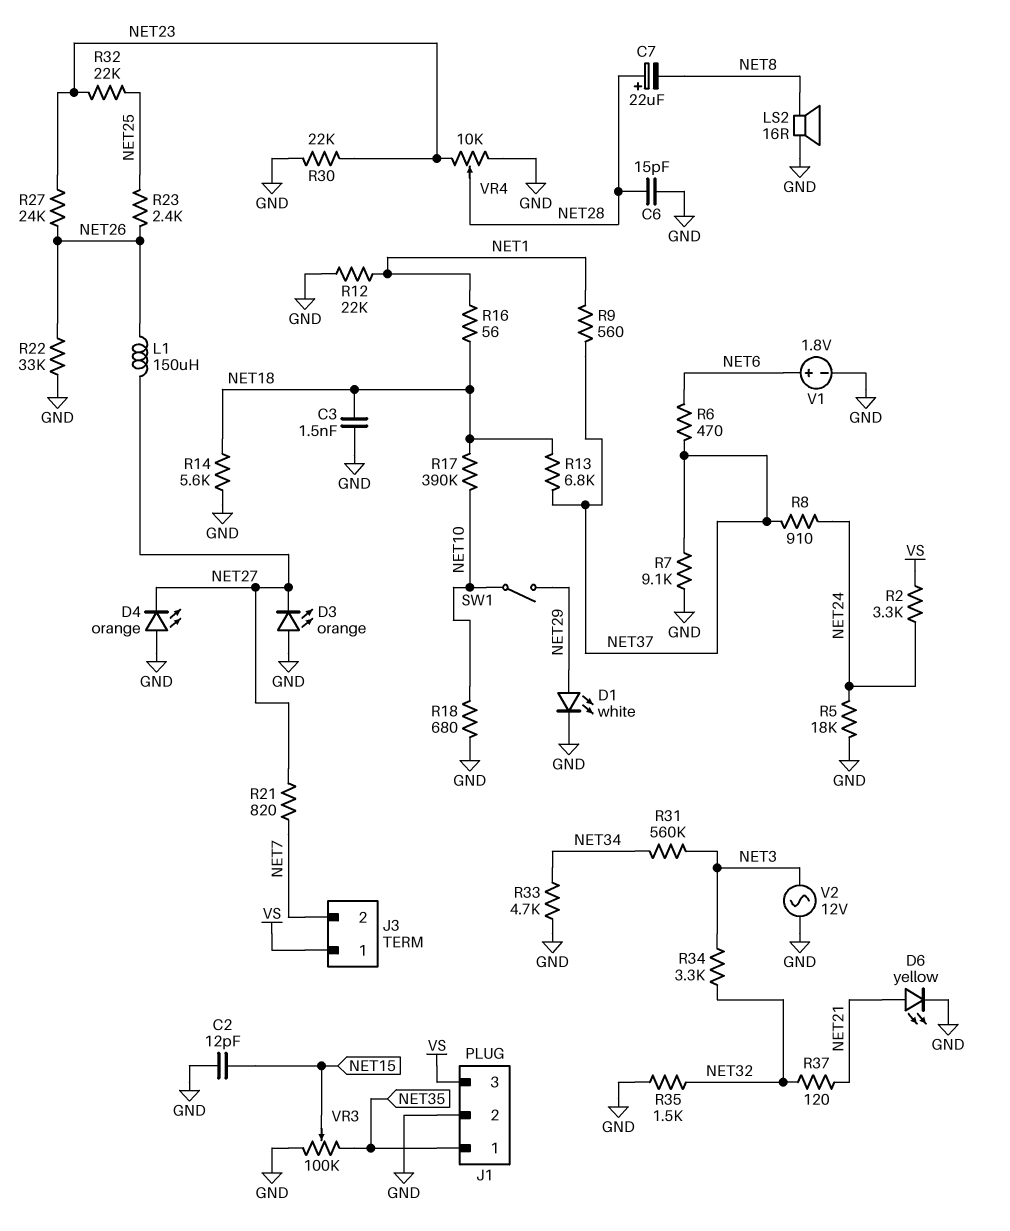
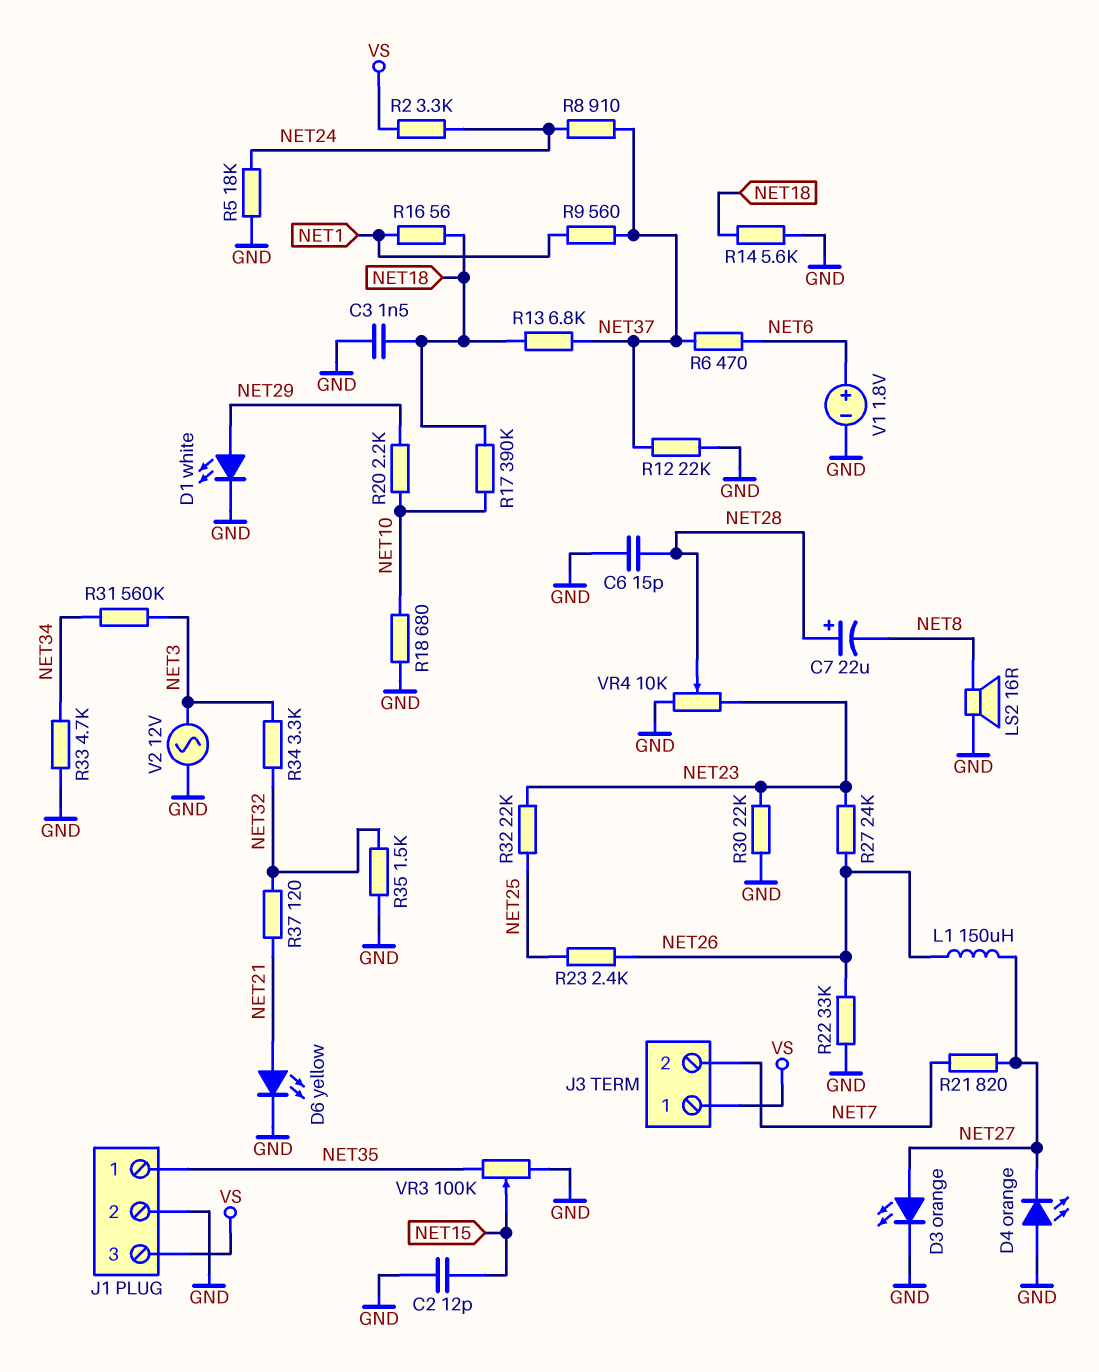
D3: LED orange (A GND, K NET27) -> LED orange (A NET27, K GND)
R7: 9.1k (GND, NET37) -> none
R12: 22k (GND, NET1) -> 22k (GND, NET37)
R20: none -> 2.2k (NET10, NET29)
SW1: switch (NET10, NET29) -> none

